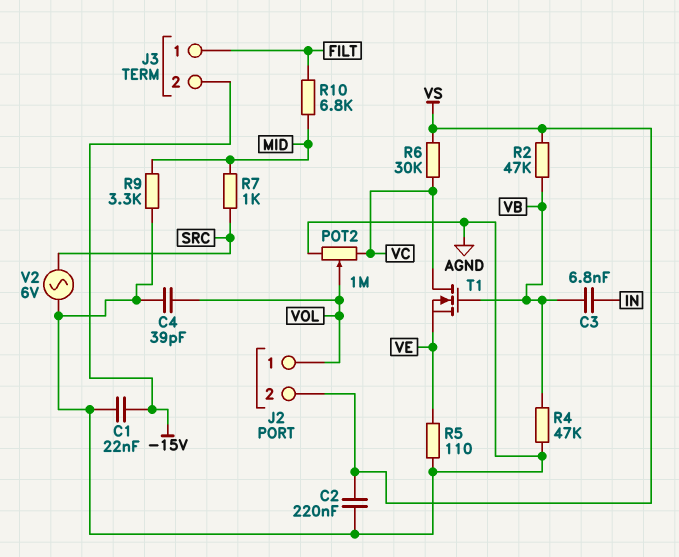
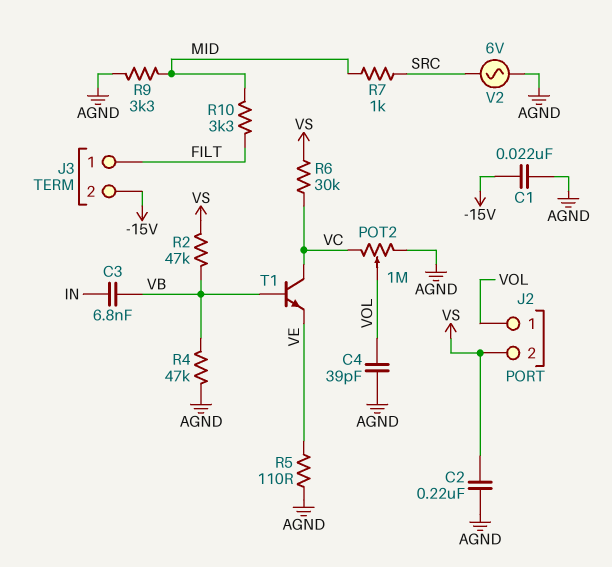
R10: 6.8k (FILT, MID) -> 3.3k (FILT, MID)
T1: NMOS (G VB, D VC, S VE) -> NPN (B VB, C VC, E VE)

